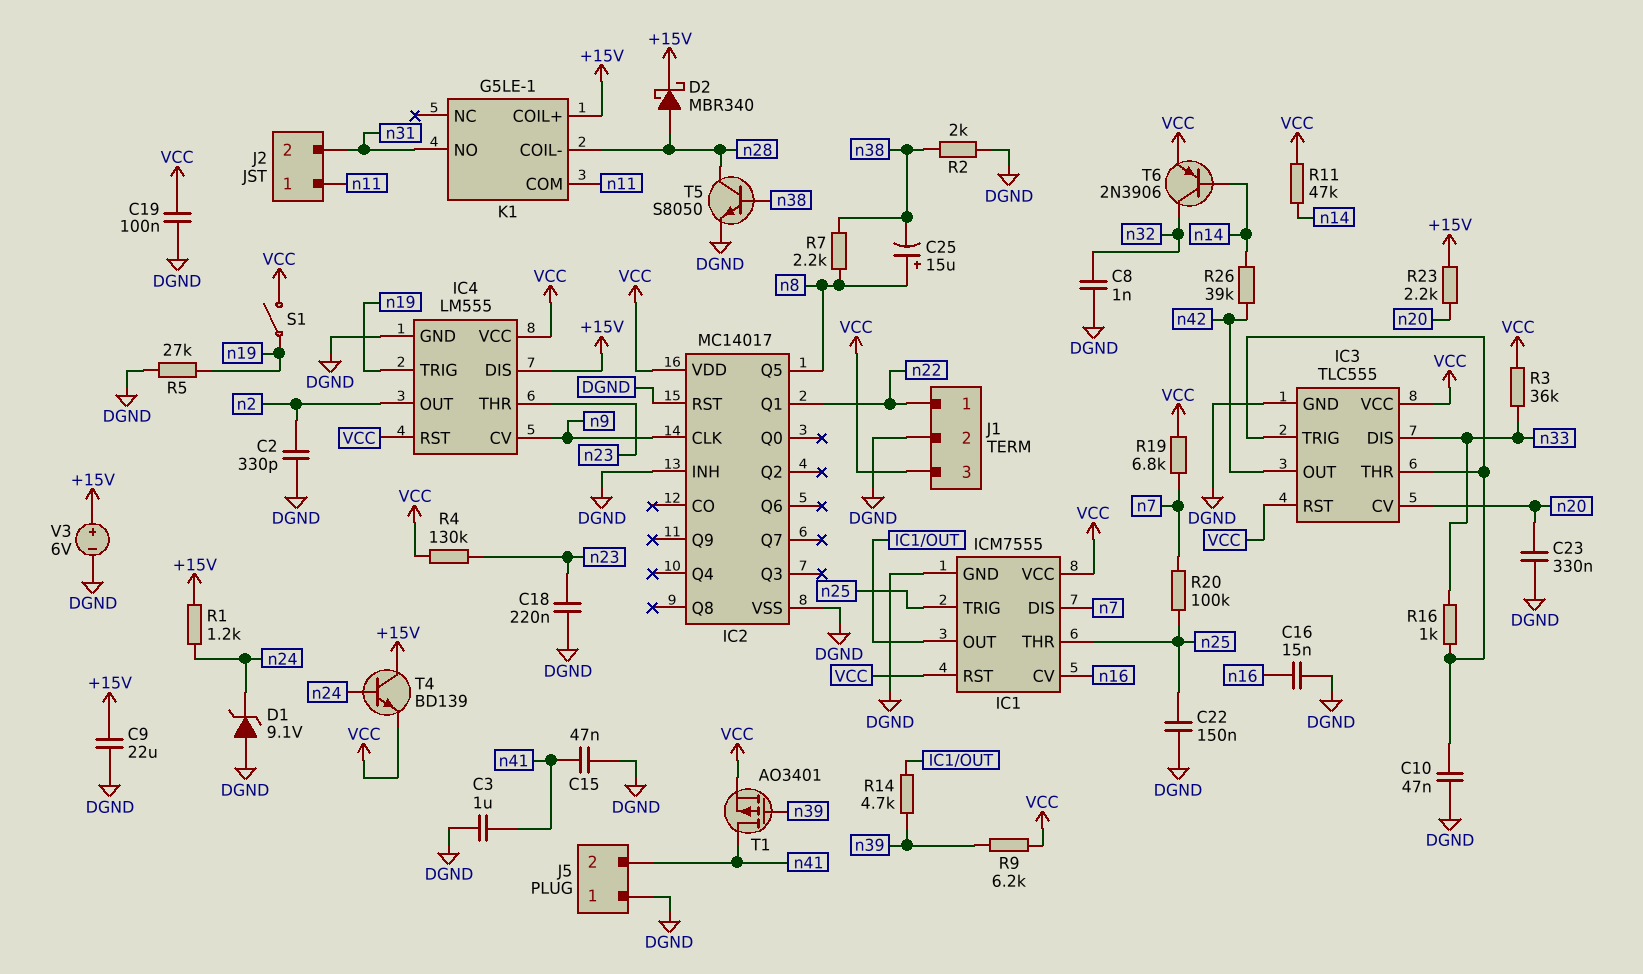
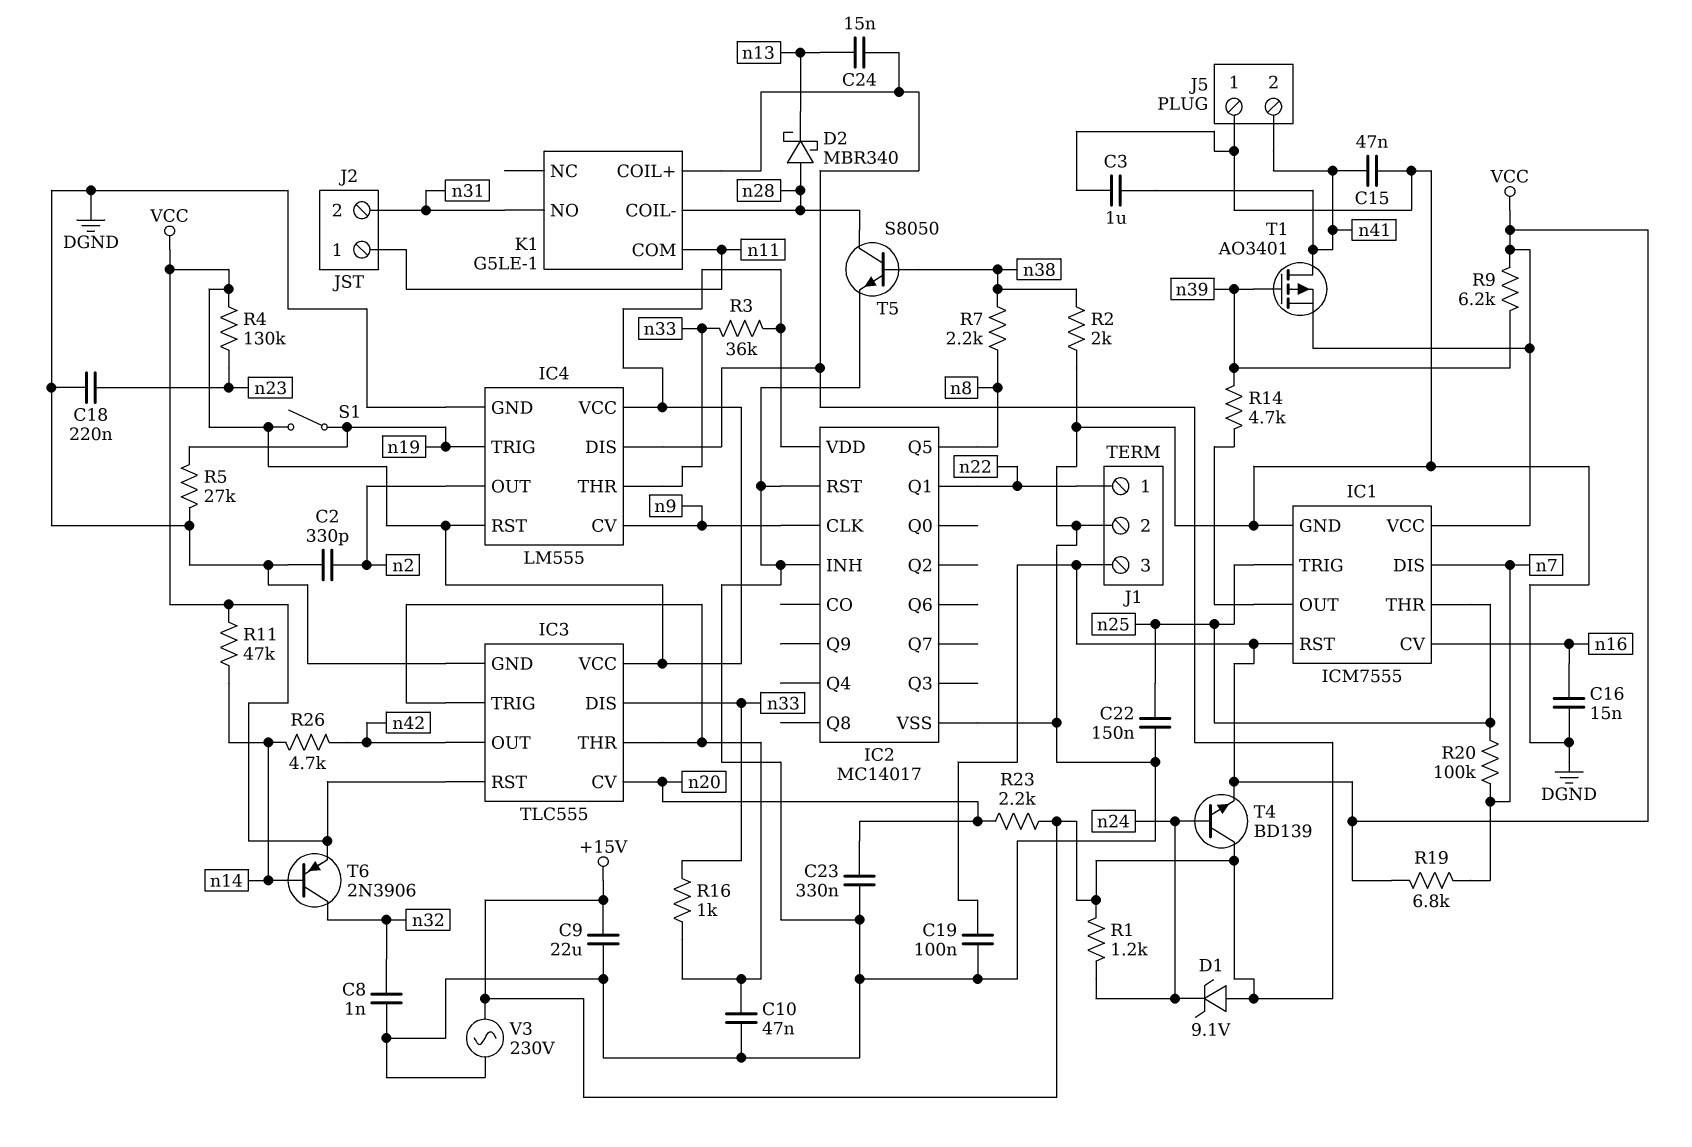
C24: none -> 15nF (+15V, n13)
C25: 15uF (plus n8, minus n38) -> none
D1: zener 9.1V (A DGND, K n24) -> zener 9.1V (A +15V, K n24)
D2: schottky MBR340 (A n28, K +15V) -> schottky MBR340 (A n28, K n13)
IC4 pin THR: n23 -> n33
R26: 39k (n14, n42) -> 4.7k (n14, n42)
V3: 6V (plus +15V, minus DGND) -> AC 230V (+15V, DGND)

